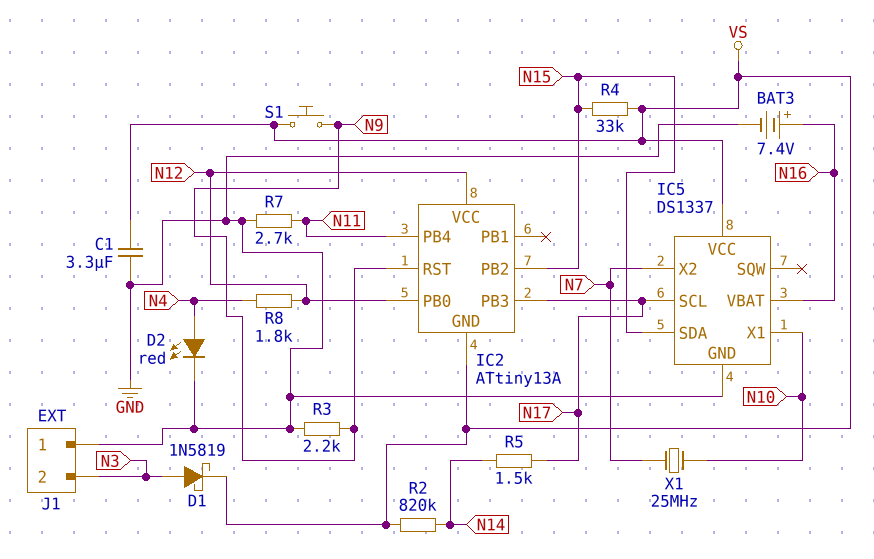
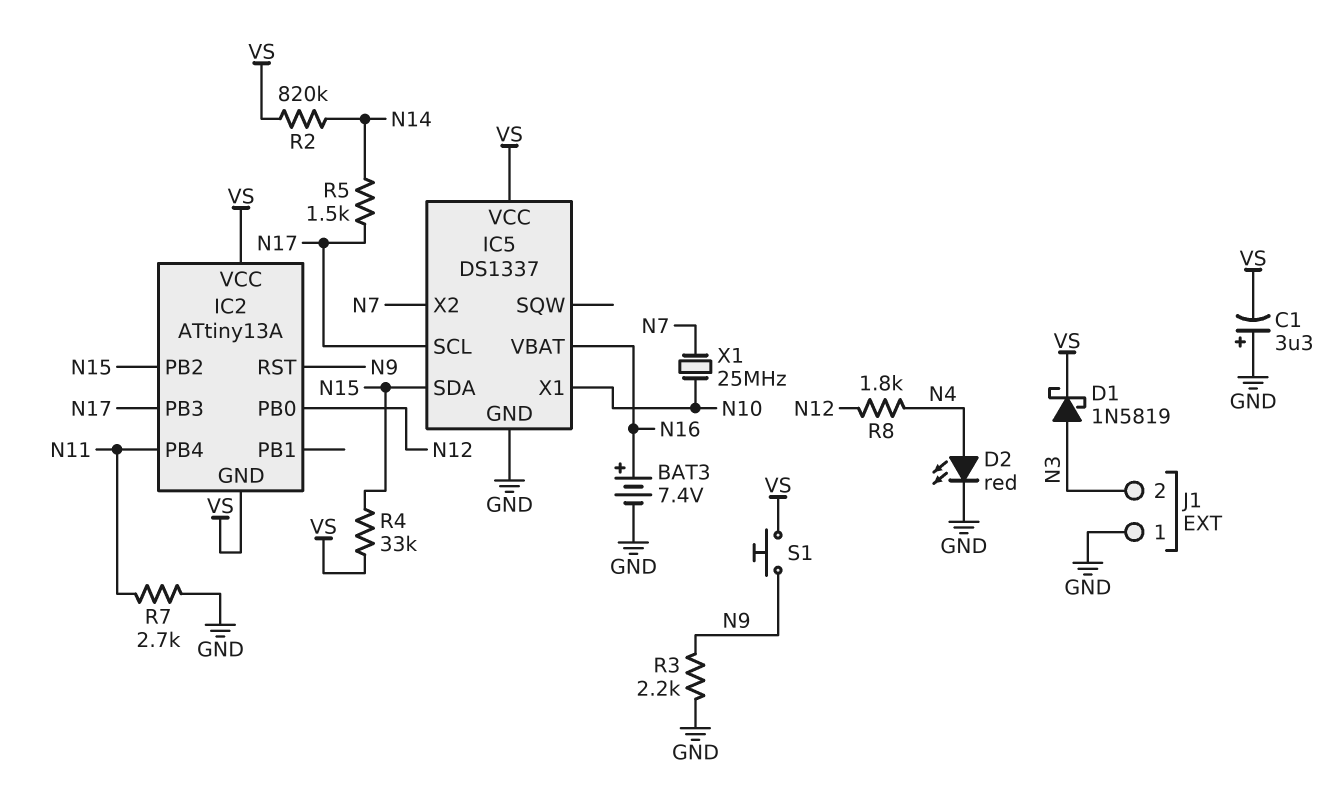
C1: 3.3uF (GND, VS) -> 3.3uF (plus GND, minus VS)
IC2 pin VCC: N12 -> VS

